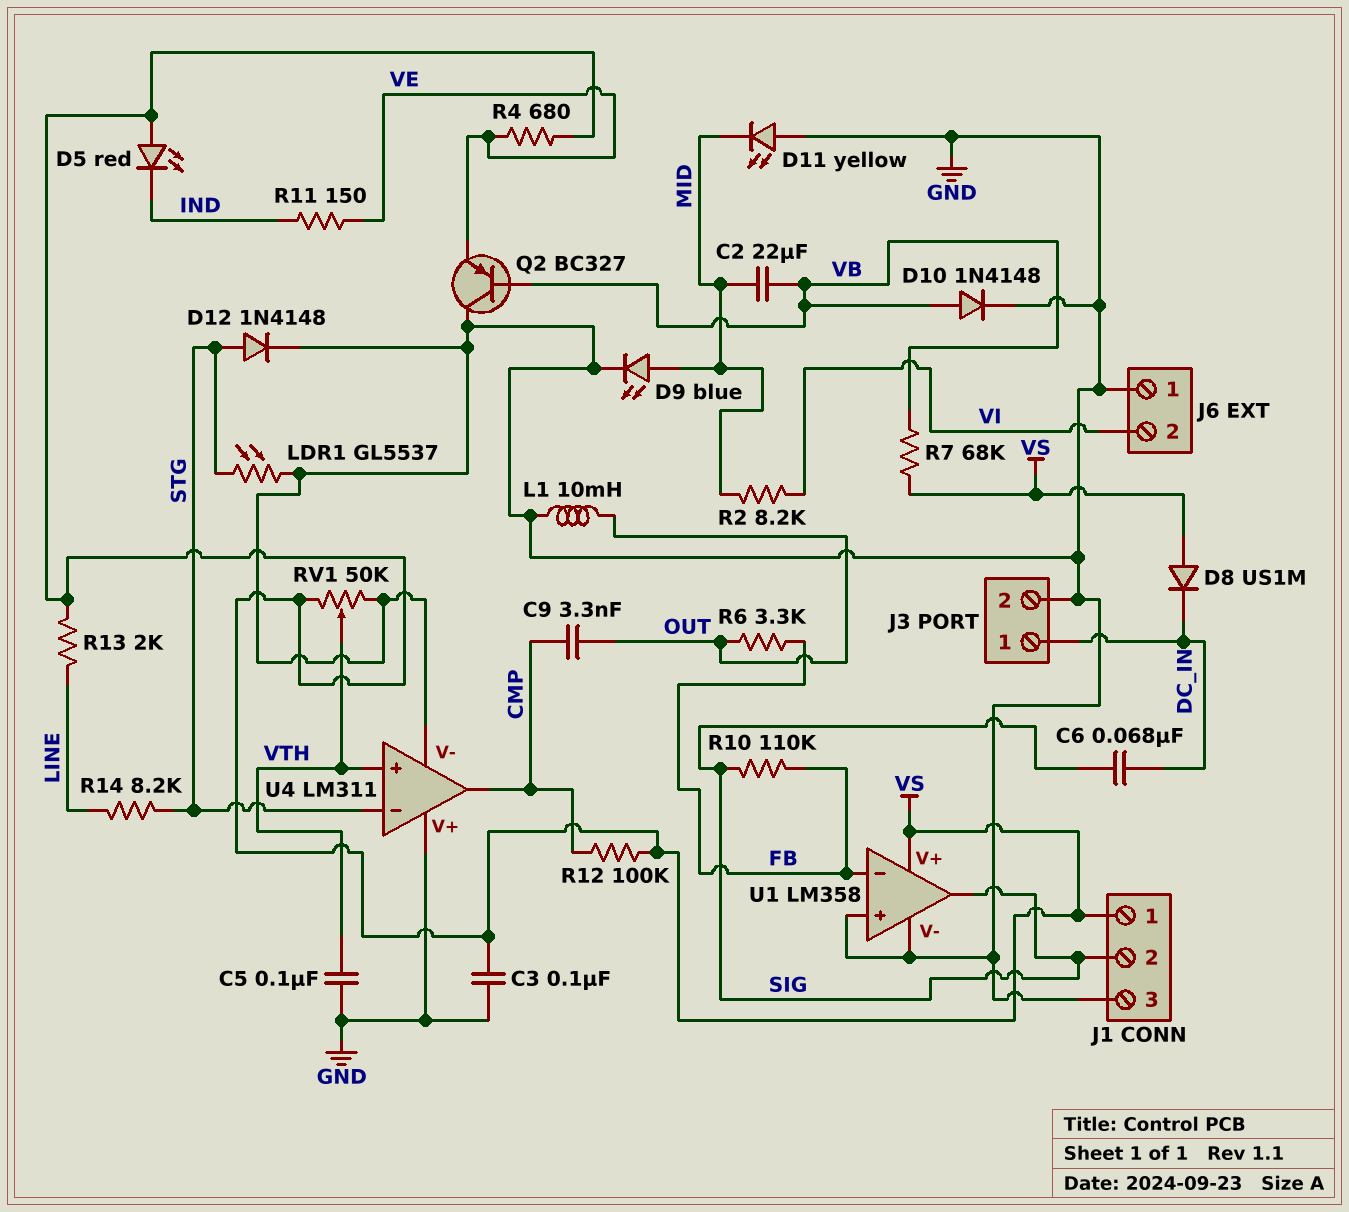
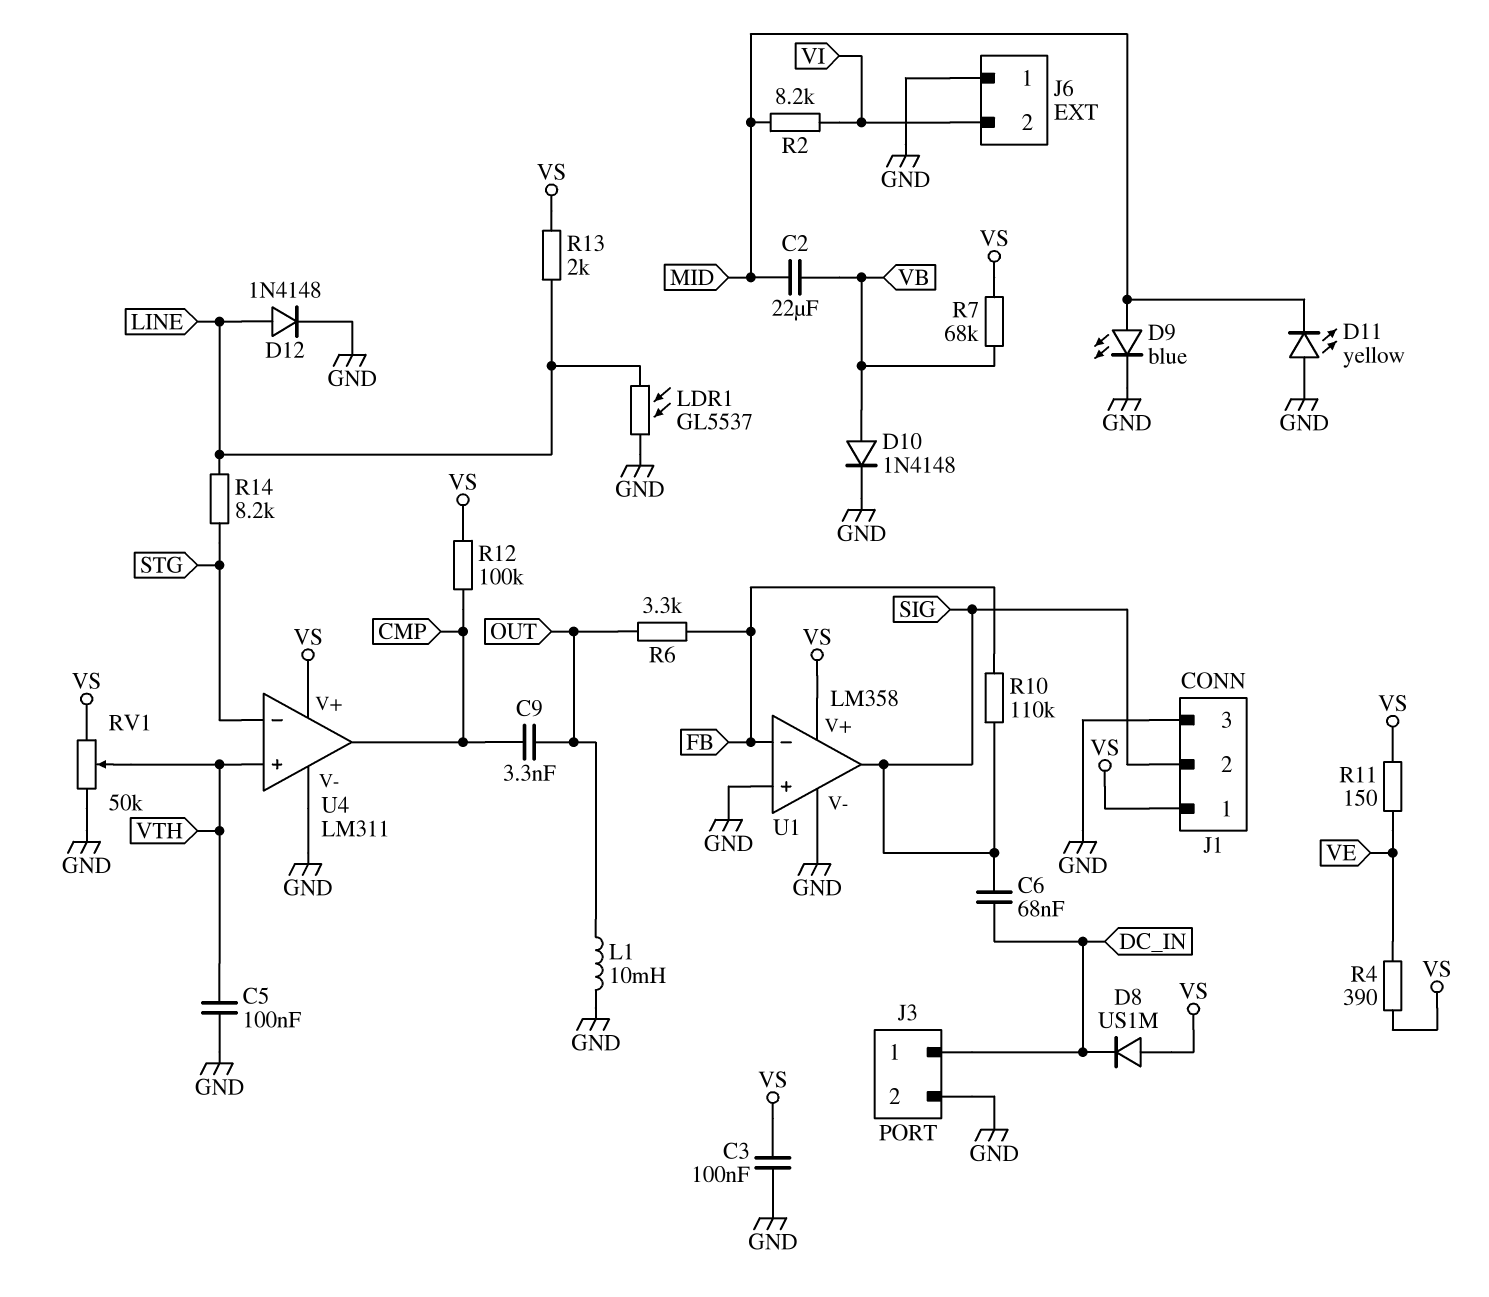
D5: LED red (A VS, K IND) -> none
D12: diode 1N4148 (A STG, K GND) -> diode 1N4148 (A LINE, K GND)
LDR1: GL5537 (GND, STG) -> GL5537 (GND, LINE)
Q2: PNP BC327 (B VB, C GND, E VE) -> none
R4: 680 (VE, VS) -> 390 (VE, VS)
R11: 150 (IND, VE) -> 150 (VE, VS)
U4 pin V+: GND -> VS

